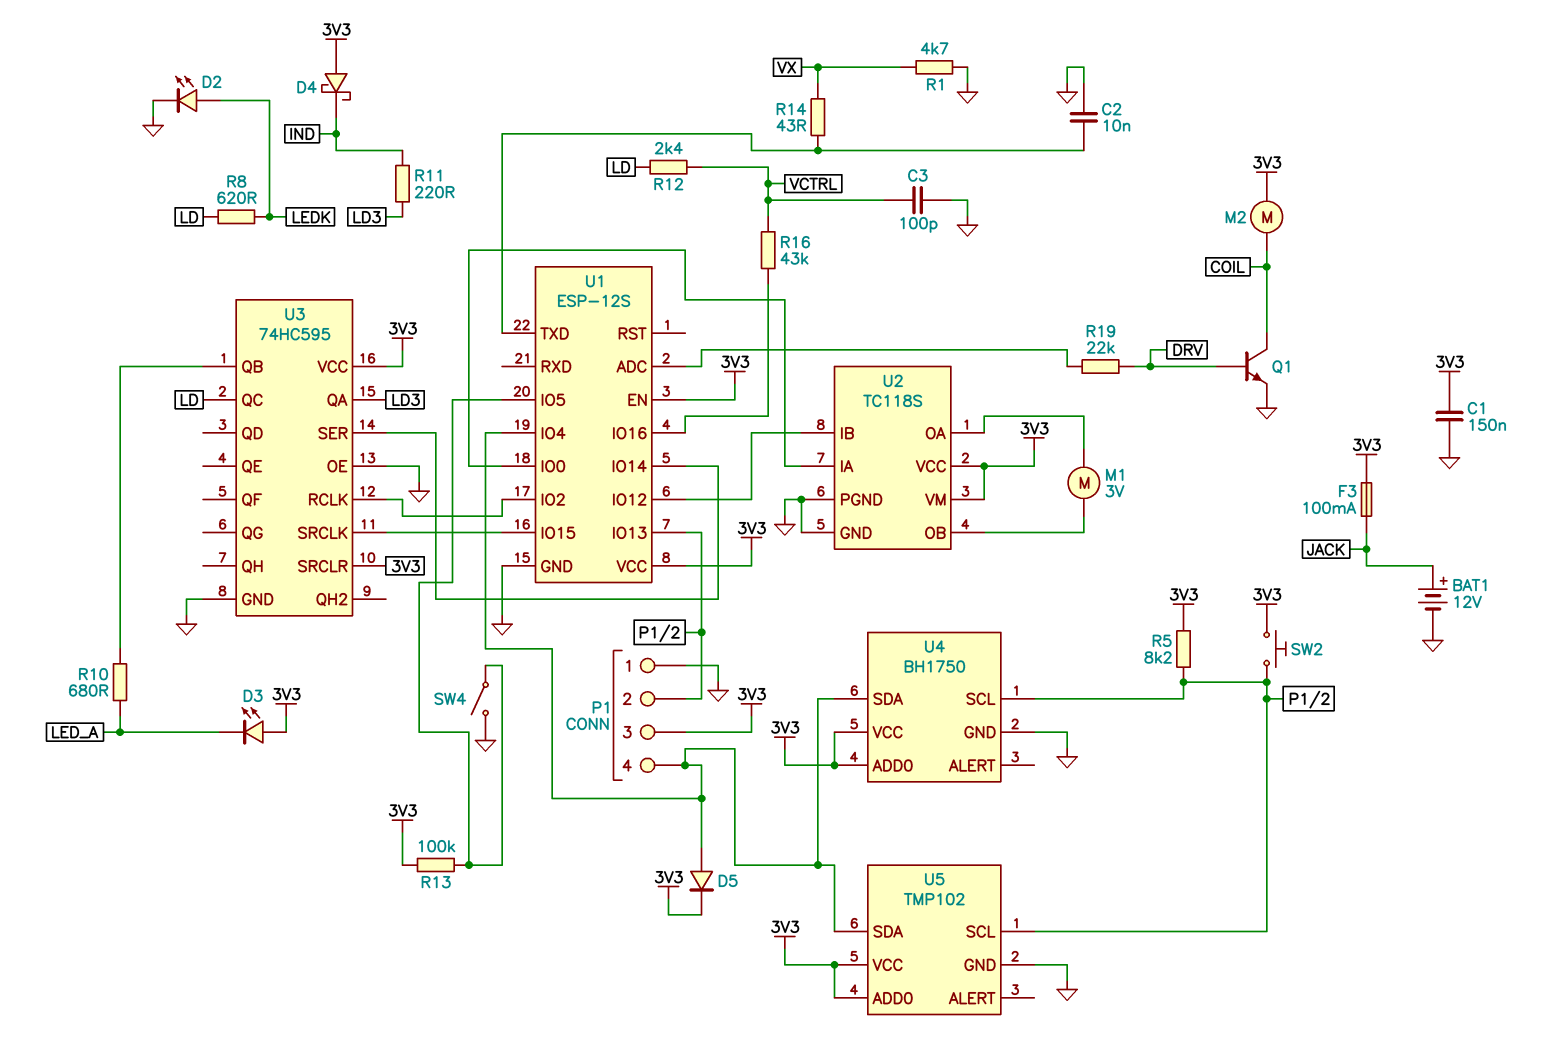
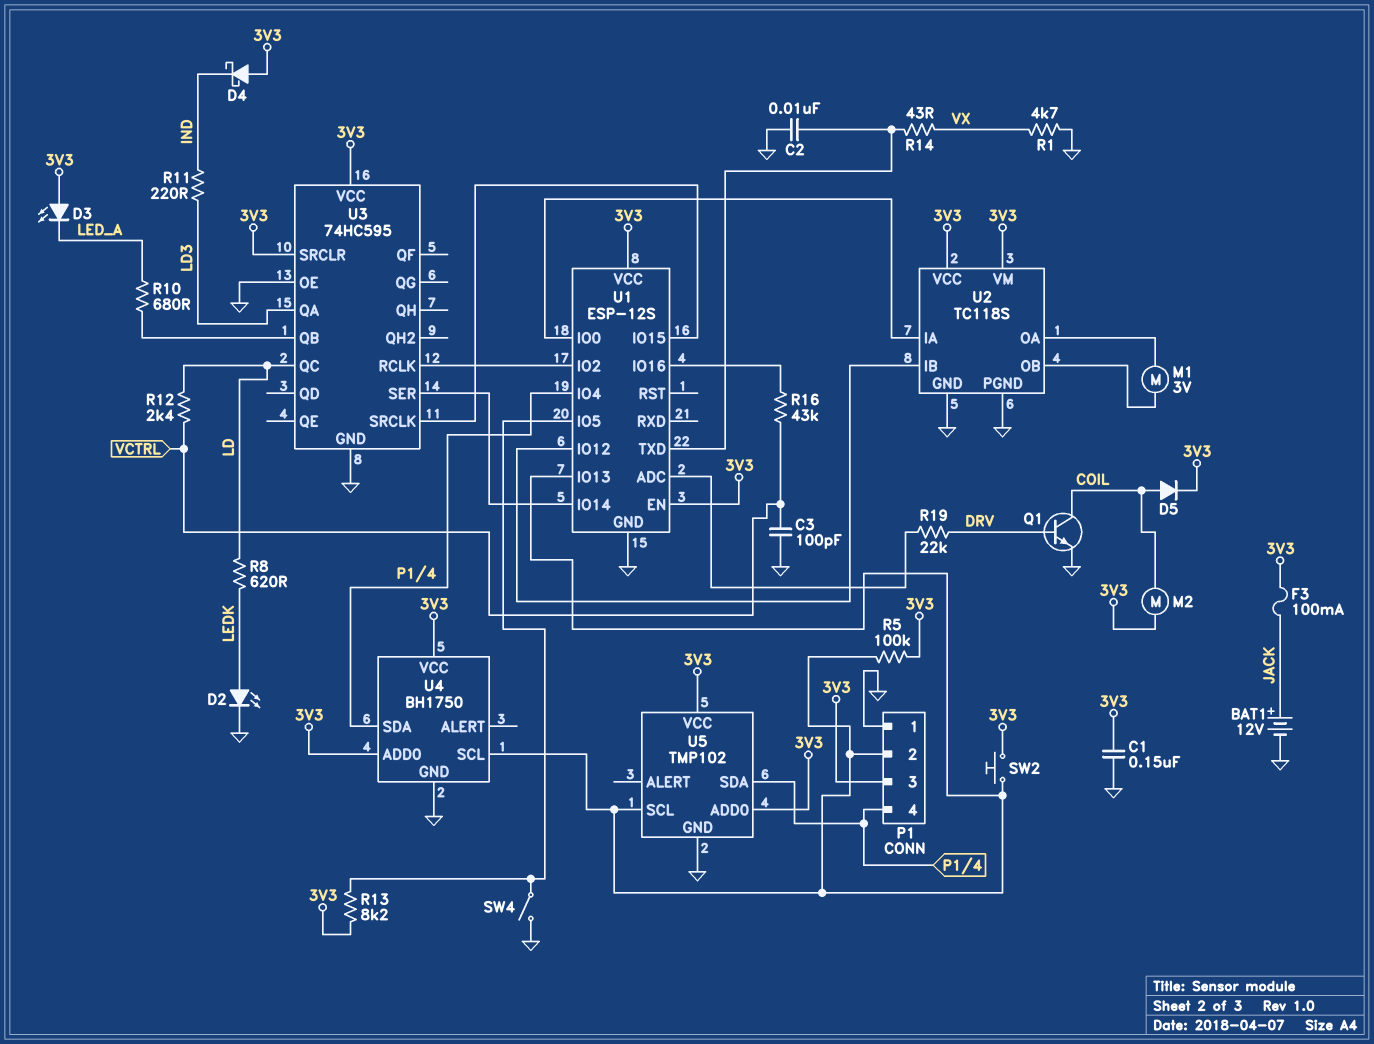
D5: diode (A P1/4, K 3V3) -> diode (A COIL, K 3V3)
R5: 8.2k (3V3, P1/2) -> 100k (3V3, P1/2)
R13: 100k (3V3, U1/IO5) -> 8.2k (3V3, U1/IO5)

